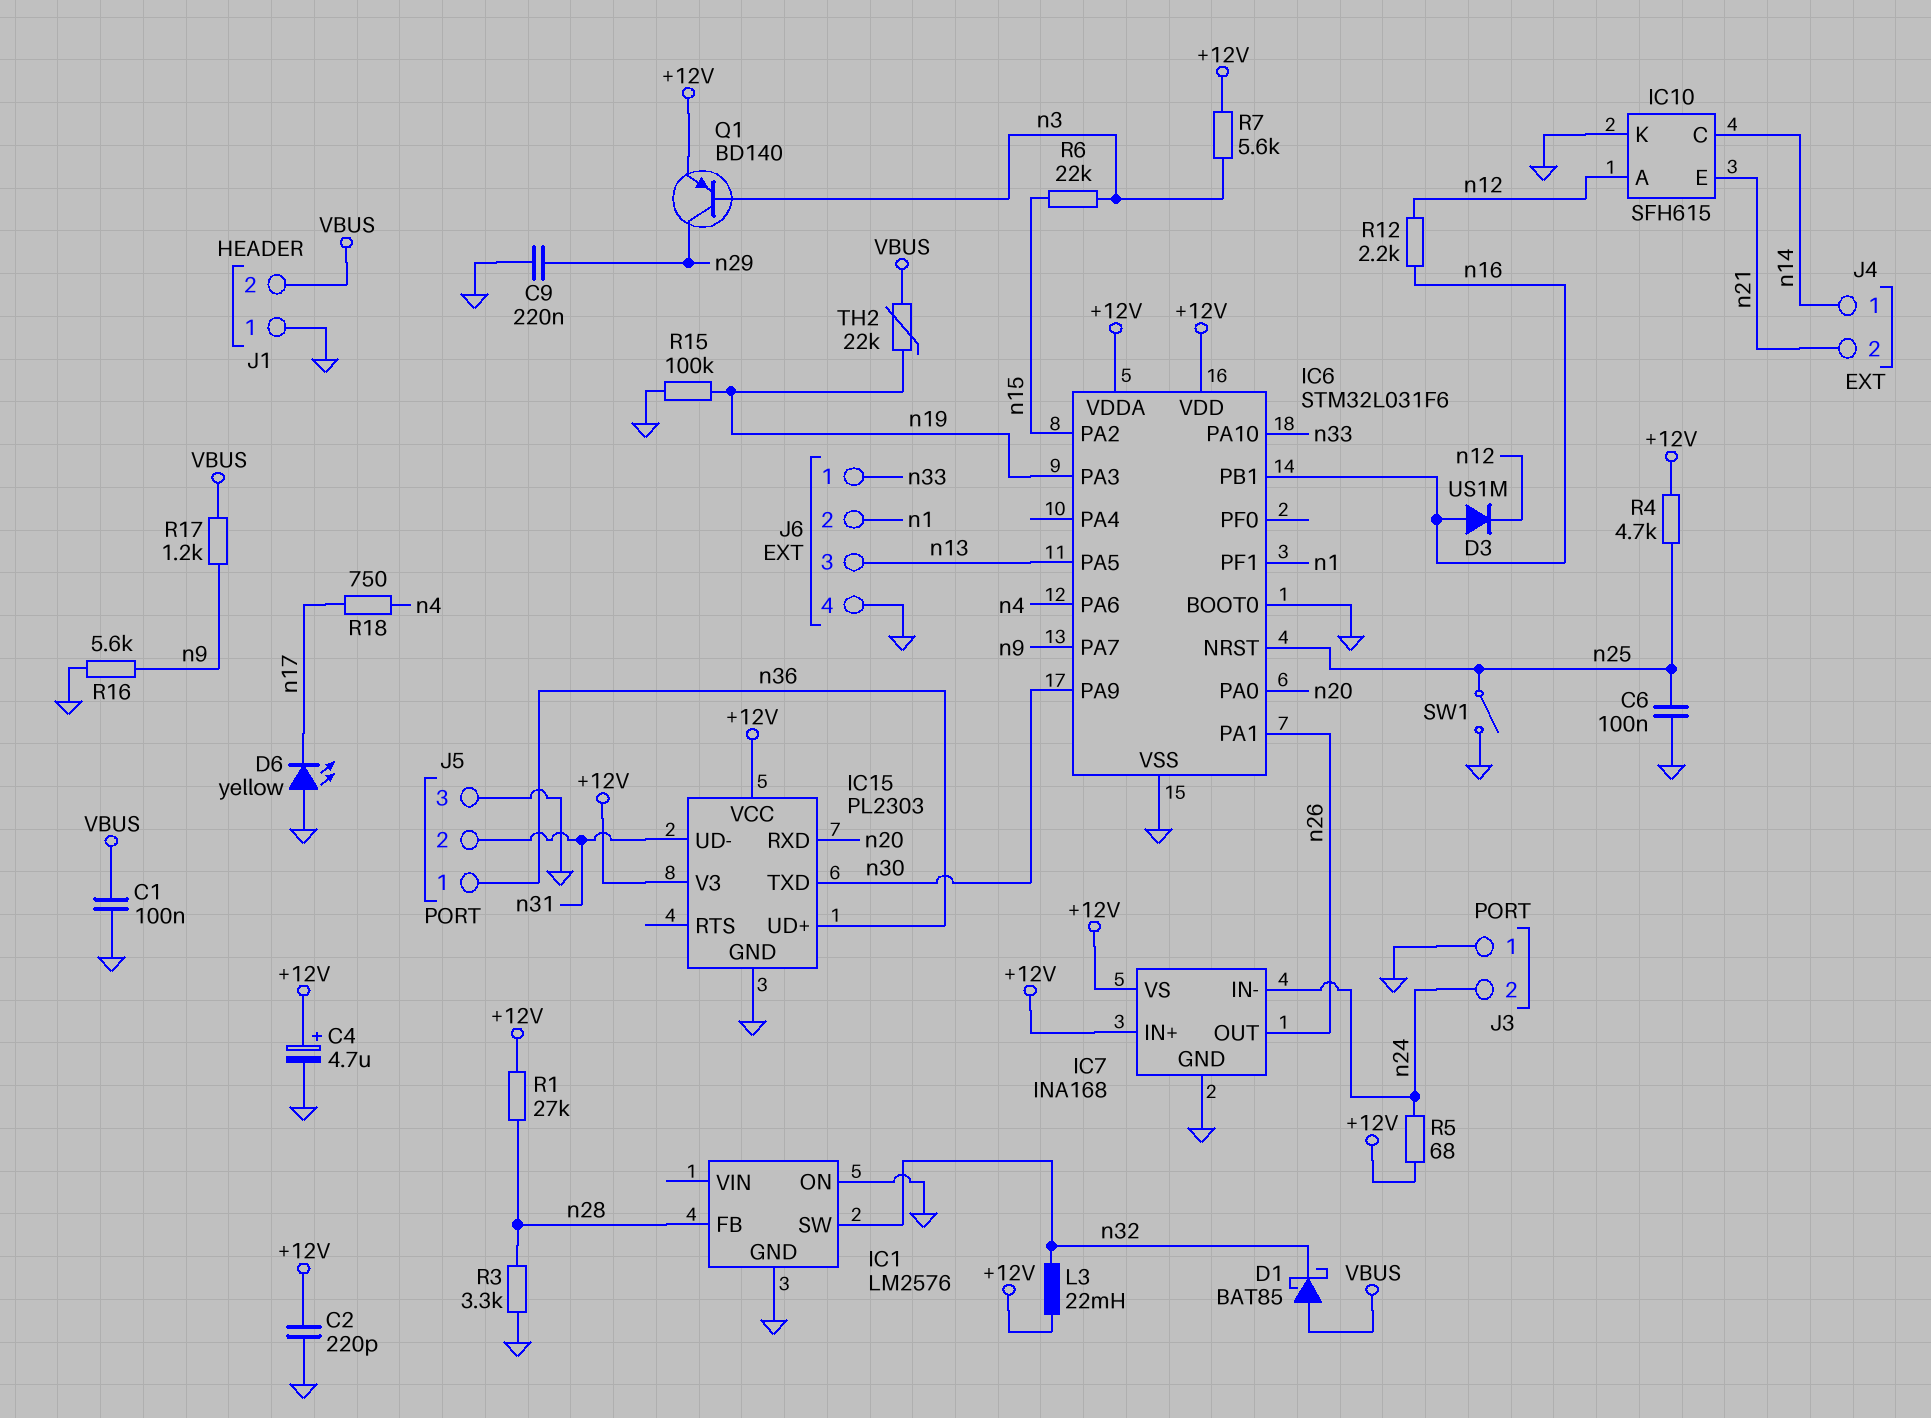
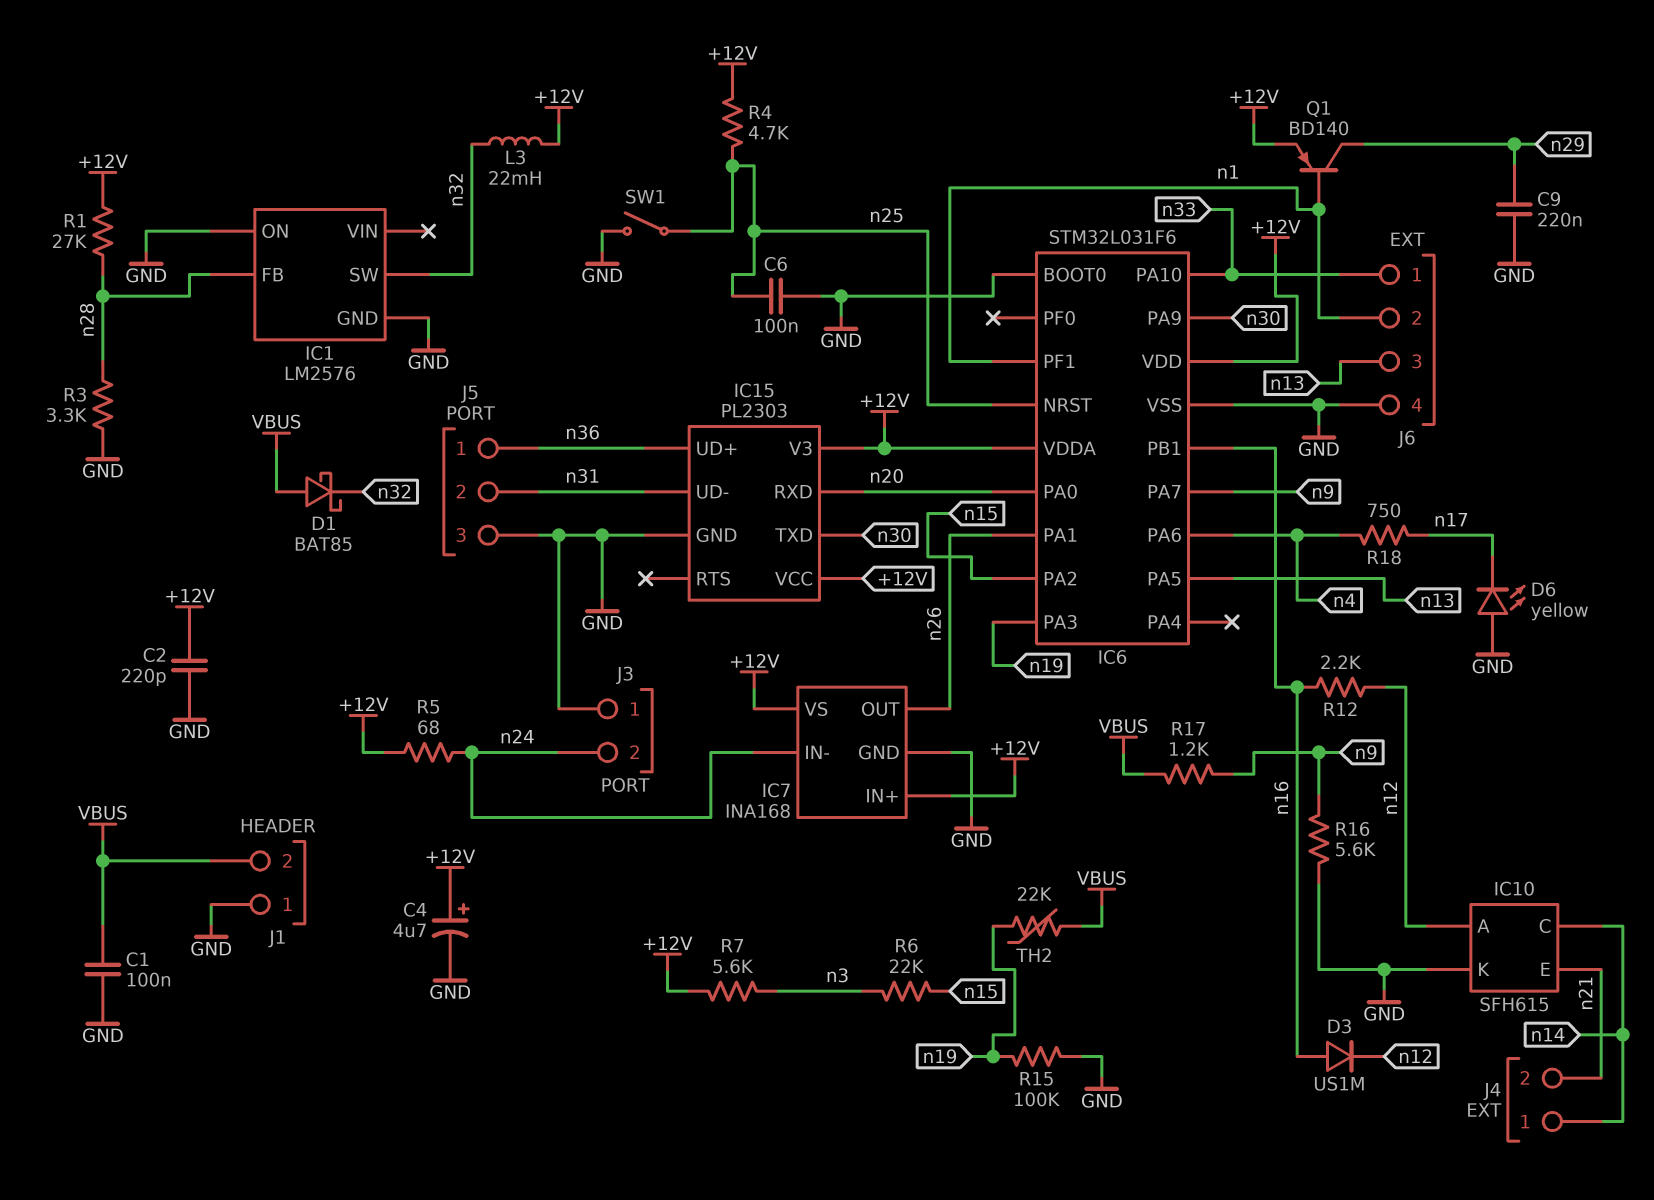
Q1: PNP BD140 (B n3, C n29, E +12V) -> PNP BD140 (B n1, C n29, E +12V)

